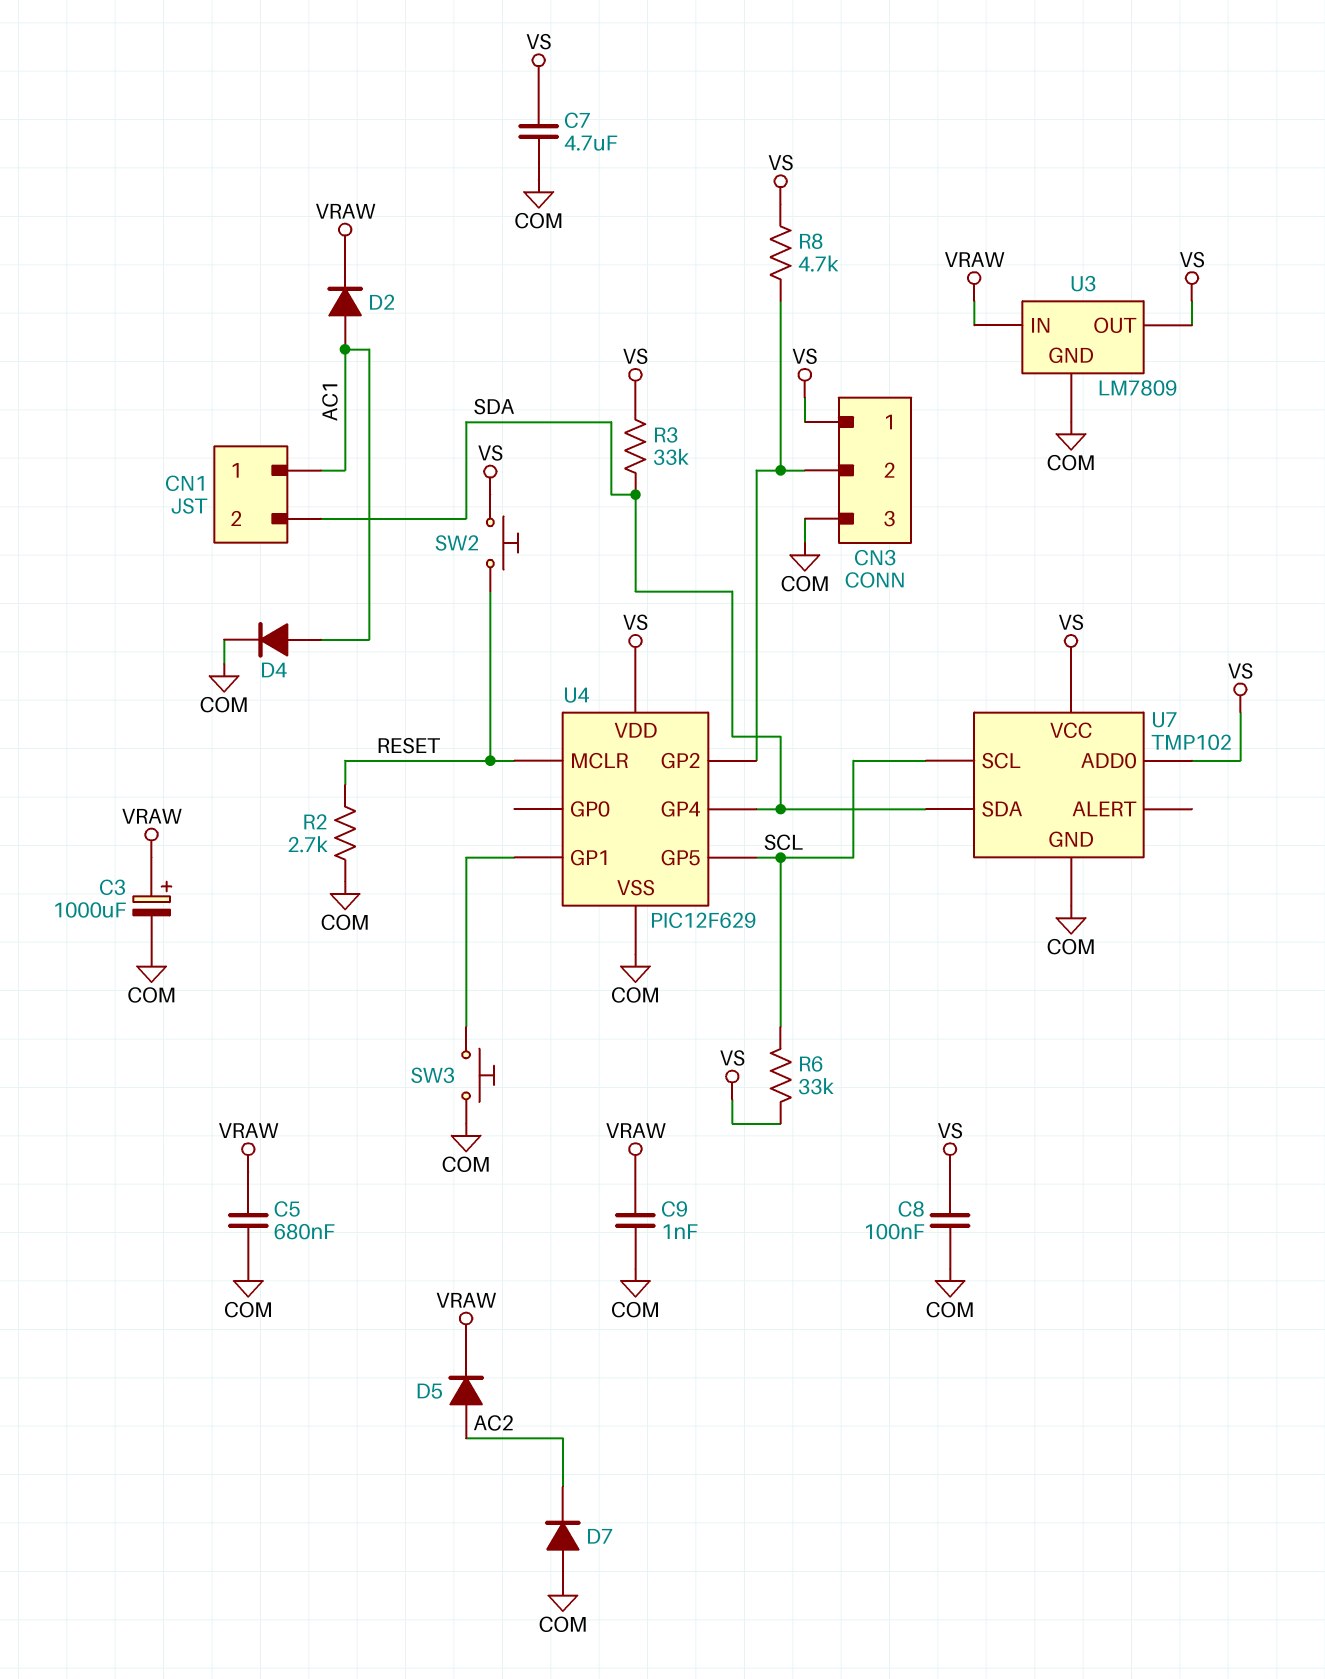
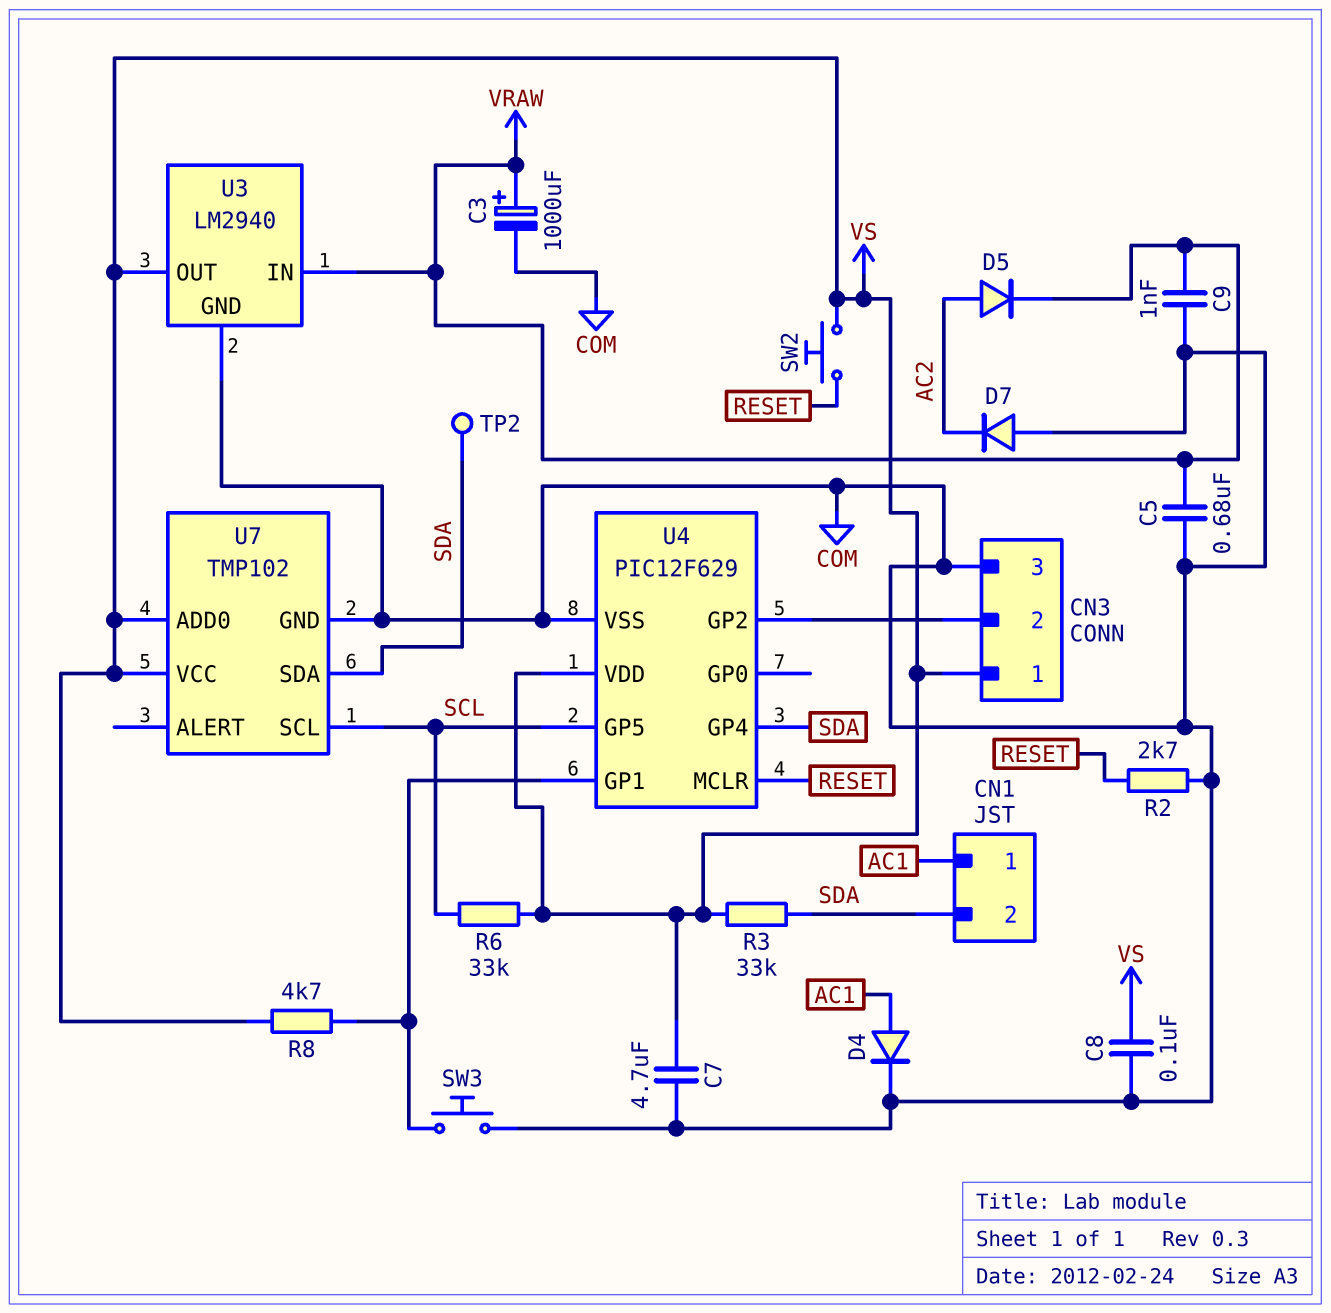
D2: diode (A AC1, K VRAW) -> none
R8: 4.7k (CN3/2, VS) -> 4.7k (U4/GP1, VS)
TP2: none -> test point (SDA)
U3: LM7809 -> LM2940

